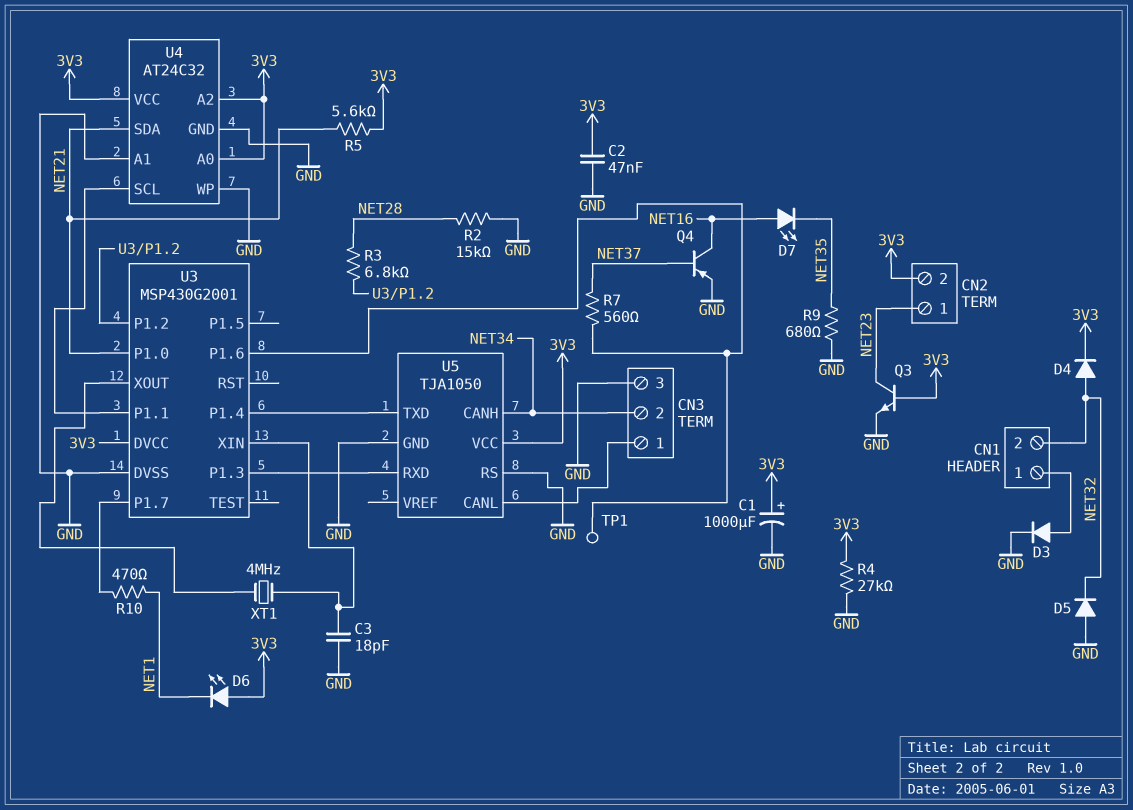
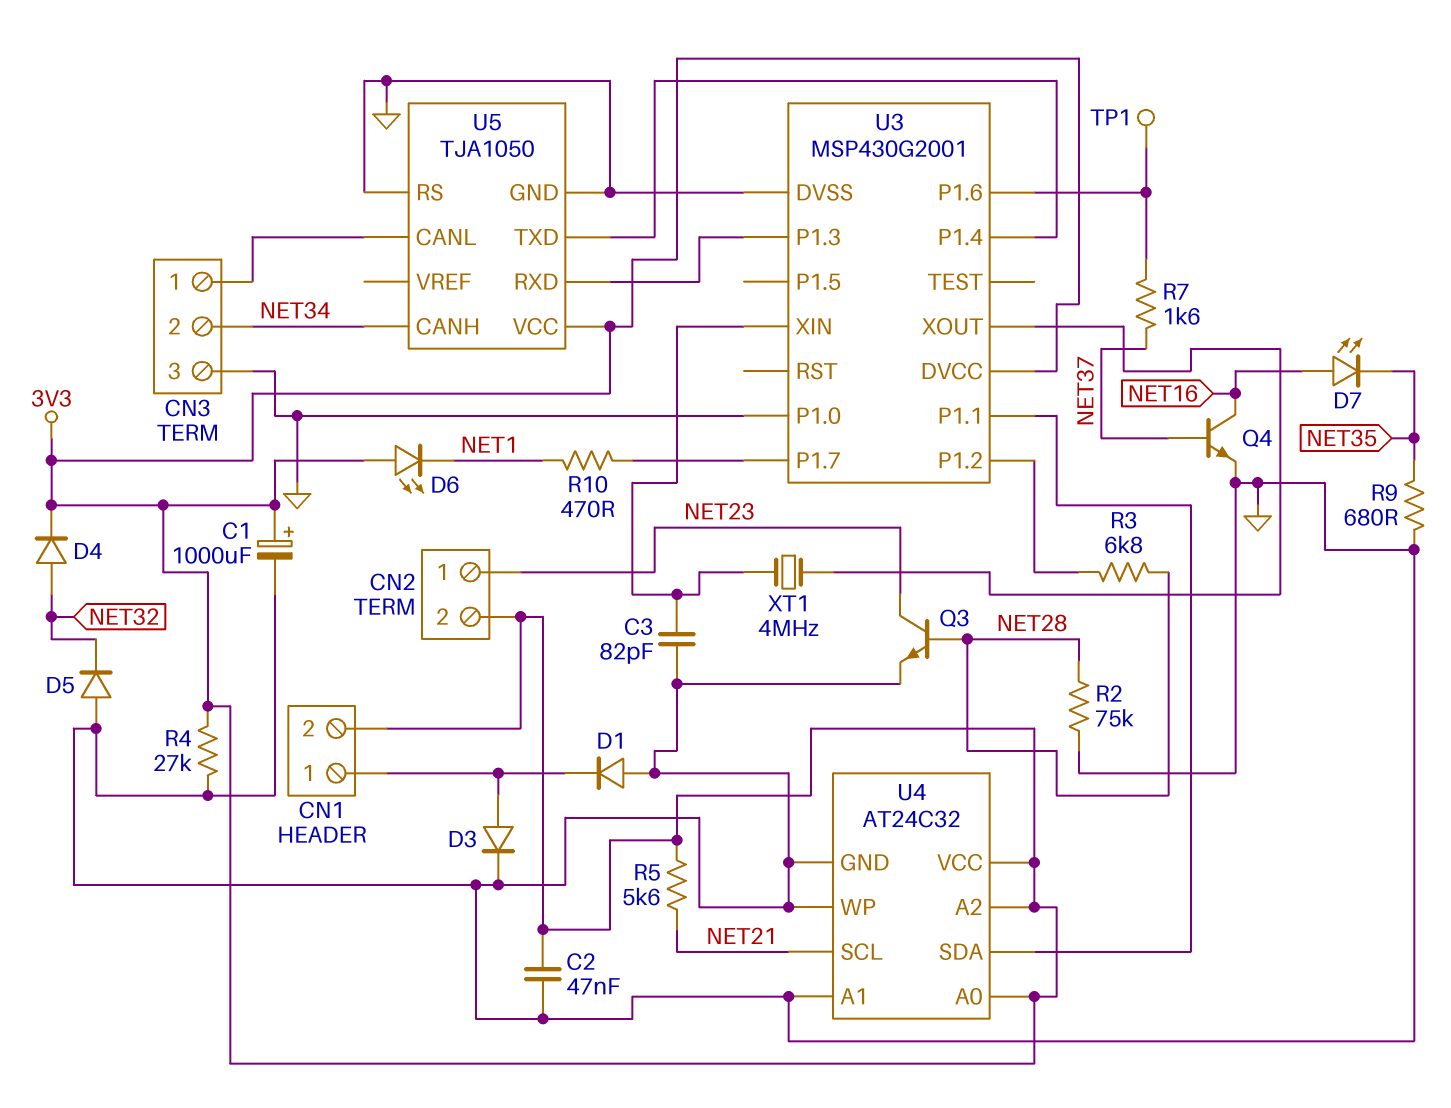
C3: 18pF (GND, U3/XIN) -> 82pF (GND, U3/XIN)
CN1 pin 2: NET32 -> 3V3
D1: none -> diode (A GND, K CN1/1)
Q3: NPN (B 3V3, C NET23, E GND) -> NPN (B NET28, C NET23, E GND)
Q4: PNP (B NET37, C NET16, E GND) -> NPN (B NET37, C NET16, E GND)
R2: 15k (GND, NET28) -> 75k (GND, NET28)
R7: 560 (NET37, U3/P1.6) -> 1.6k (NET37, U3/P1.6)
U3 pin P1.0: NET21 -> GND
U4 pin SCL: U3/P1.1 -> NET21
U4 pin SDA: NET21 -> U3/P1.1

